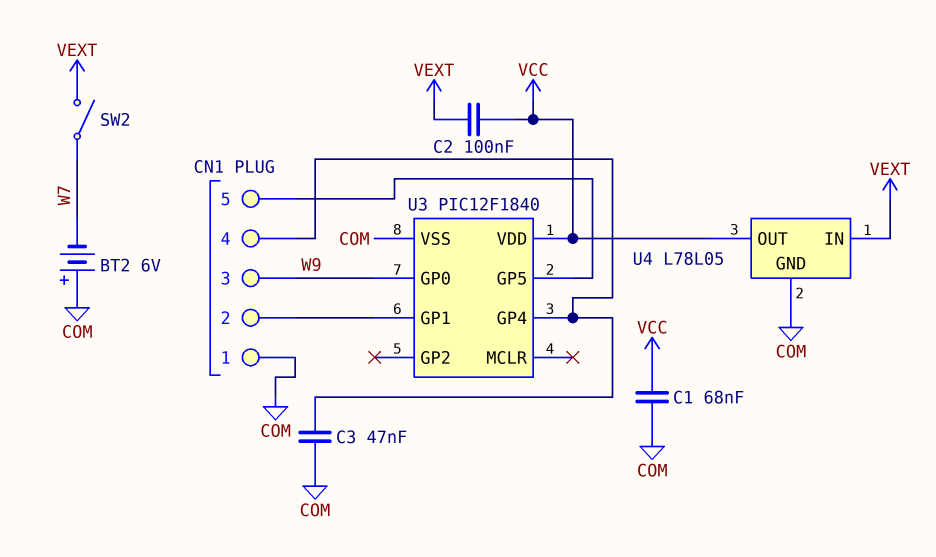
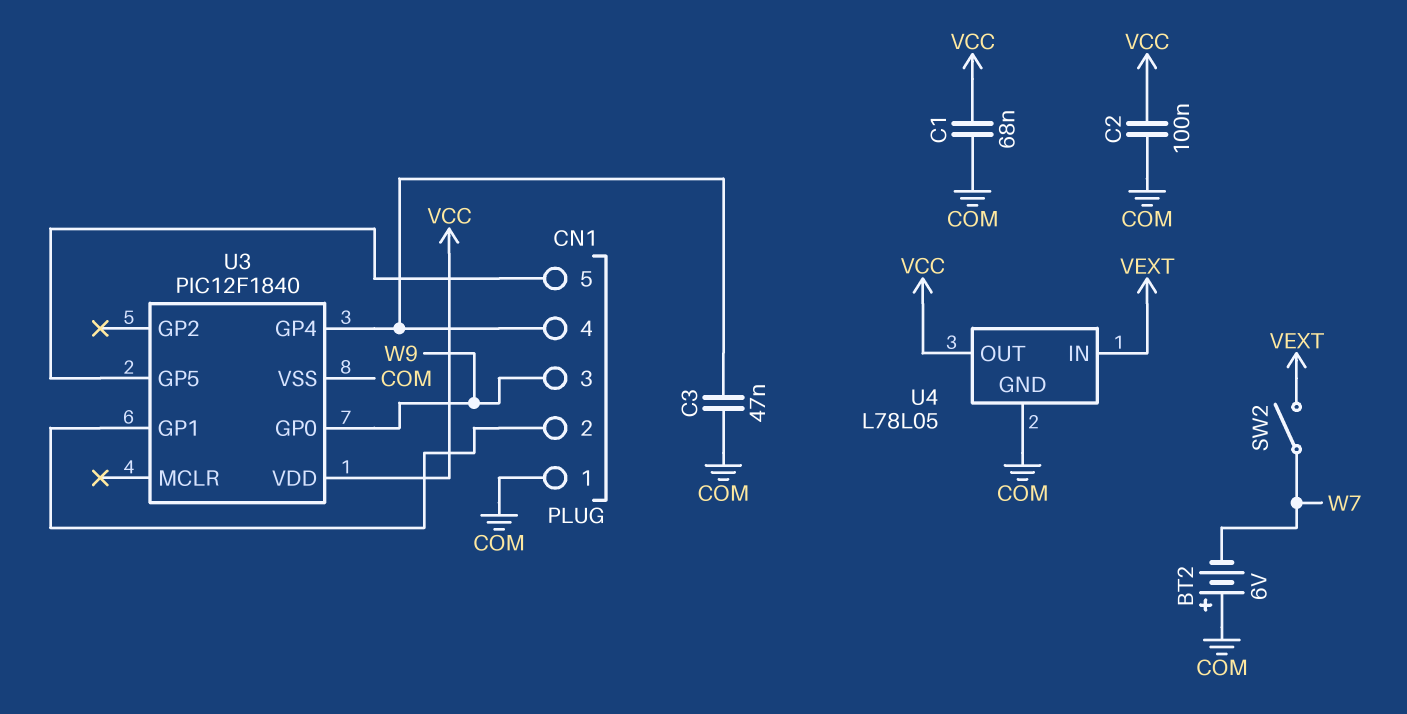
C2: 100nF (VCC, VEXT) -> 100nF (COM, VCC)

